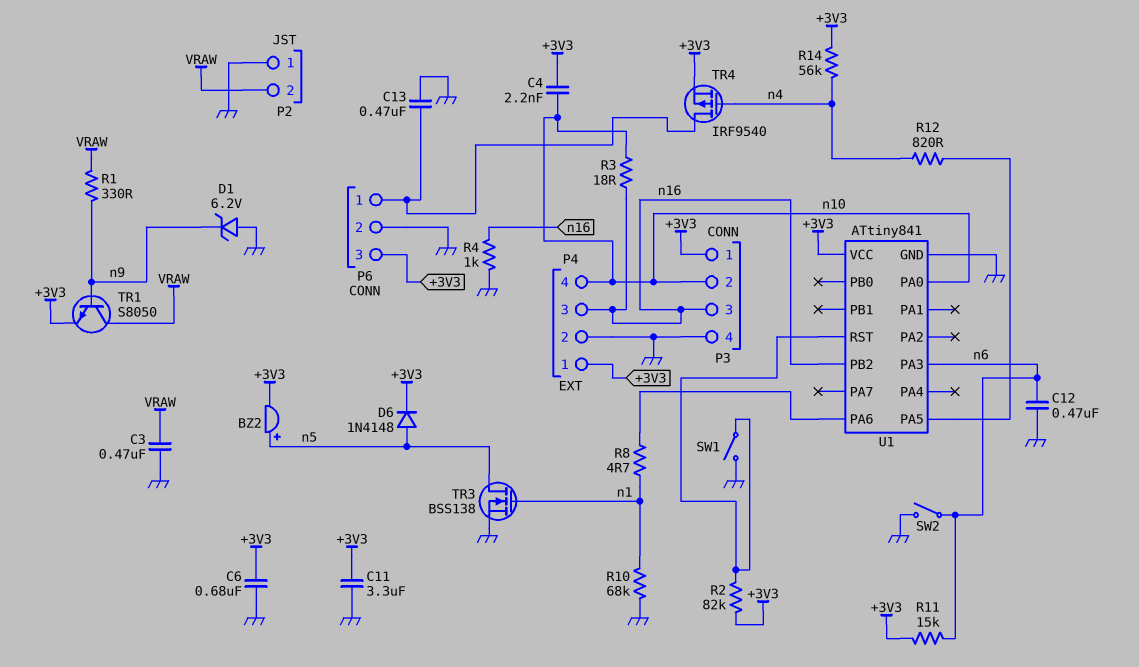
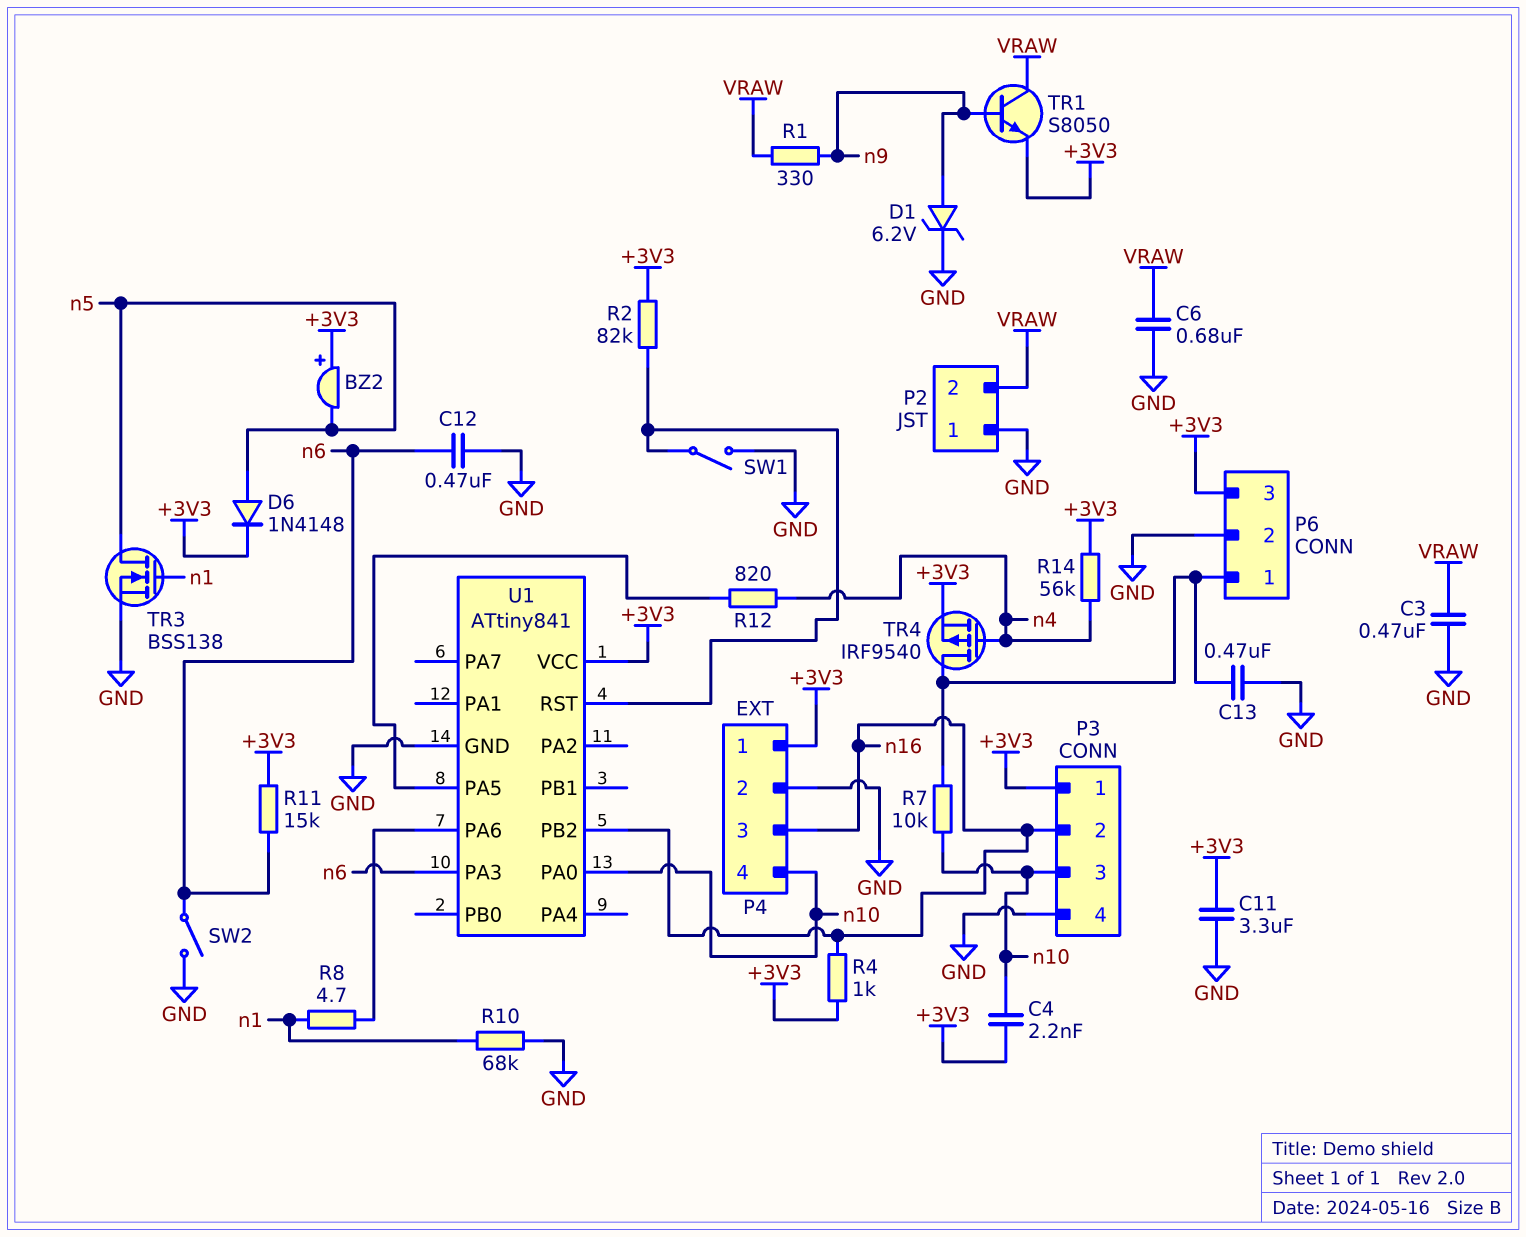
BZ2: buzzer (plus n5, minus +3V3) -> buzzer (plus +3V3, minus n5)
C6: 680nF (+3V3, GND) -> 680nF (GND, VRAW)
D1: zener 6.2V (A GND, K n9) -> zener 6.2V (A n9, K GND)
P3 pin 2: n10 -> n16
P3 pin 3: n16 -> n10
R3: 18 (n10, n16) -> none
R4: 1k (GND, n16) -> 1k (+3V3, n16)
R7: none -> 10k (P6/1, n10)

